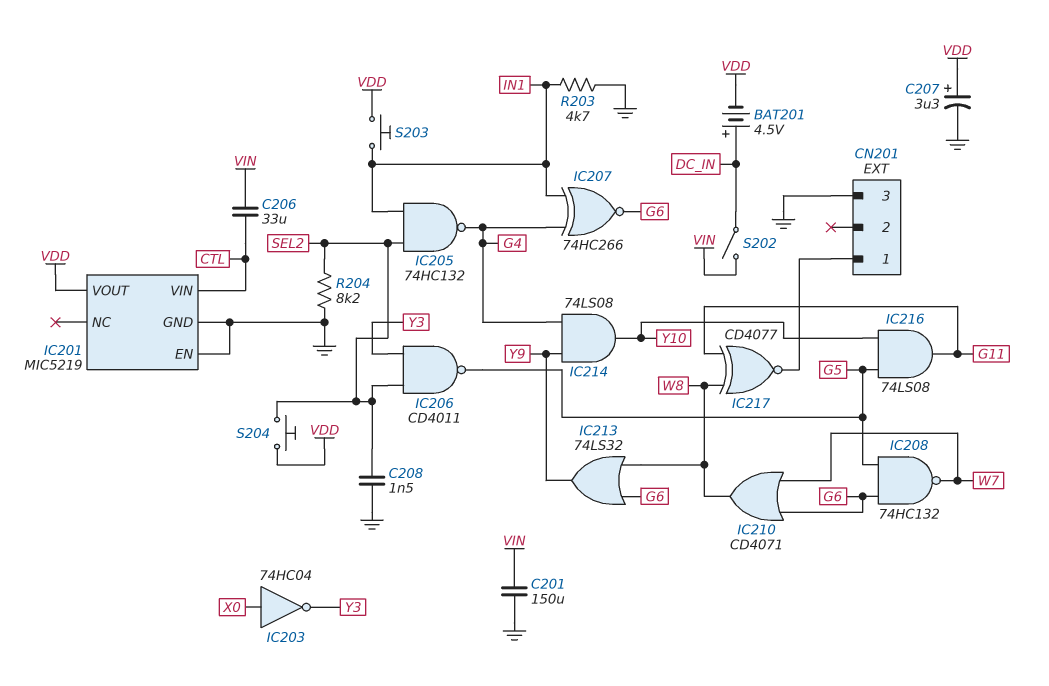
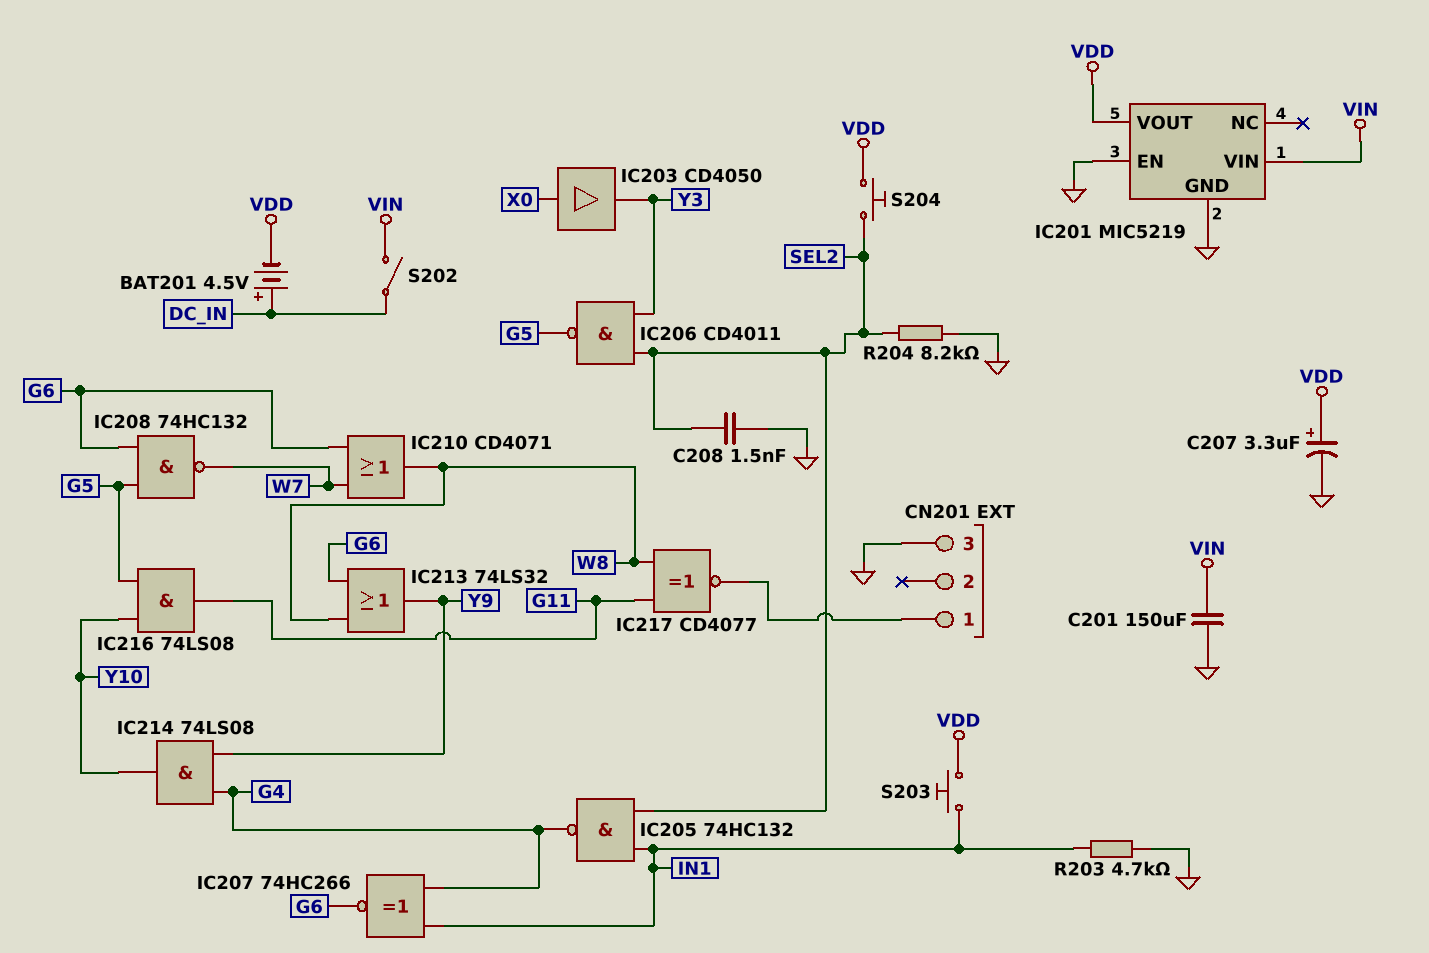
C206: 33uF (CTL, VIN) -> none
IC201 pin VIN: CTL -> VIN
IC203: NOT 74HC04 (in X0, out Y3) -> buffer CD4050 (in X0, out Y3)

